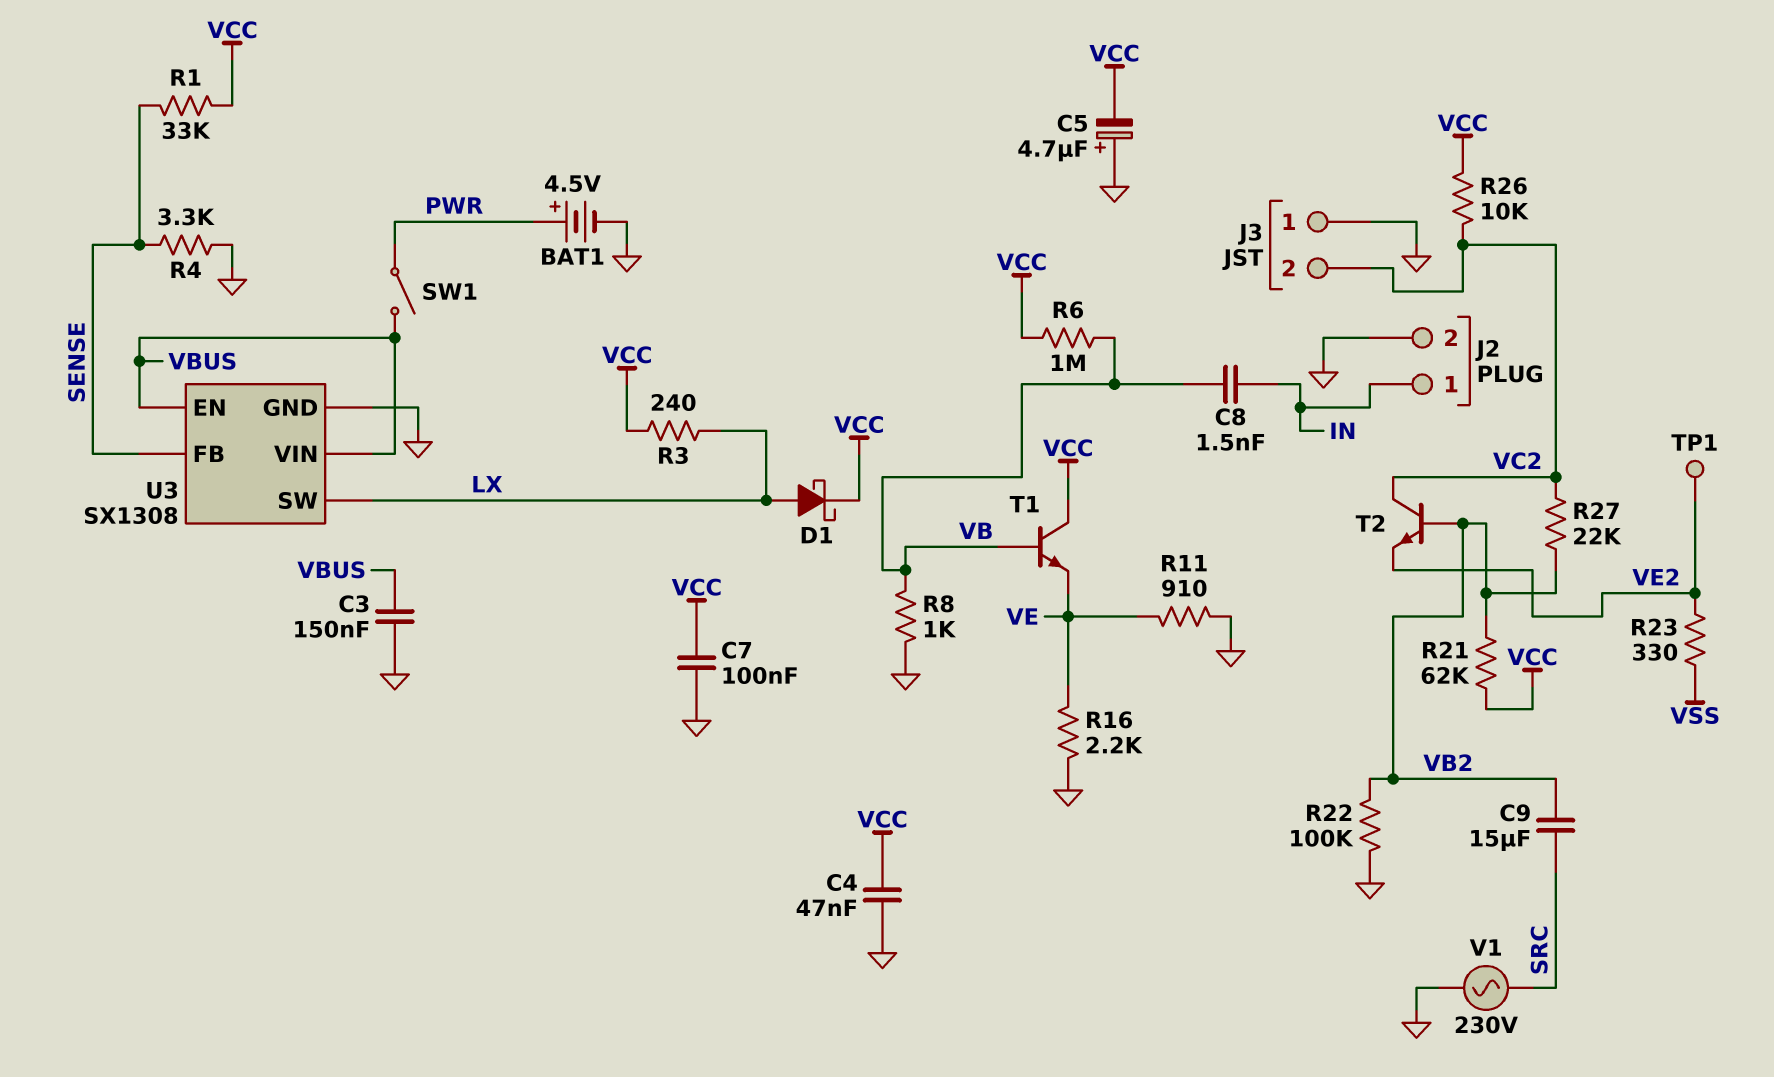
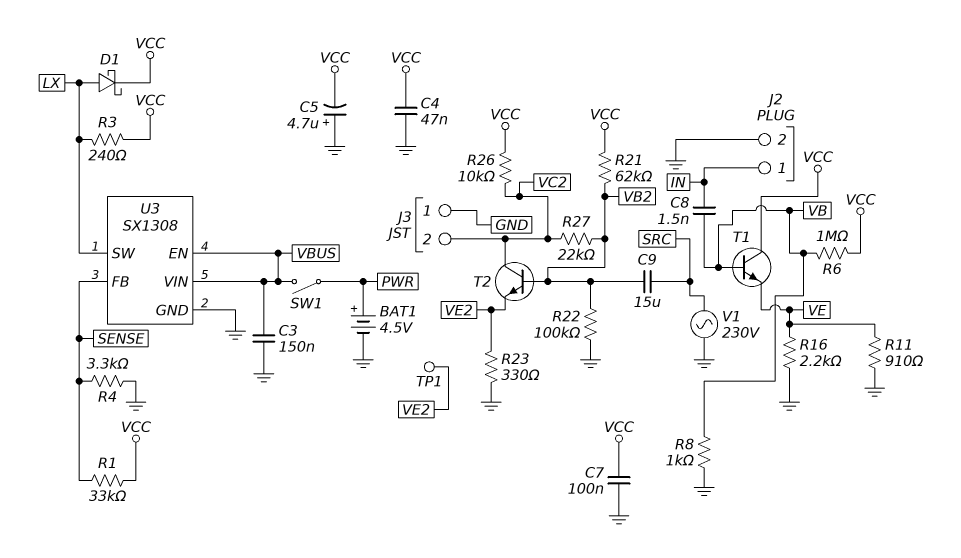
R23: 330 (VE2, VSS) -> 330 (GND, VE2)

